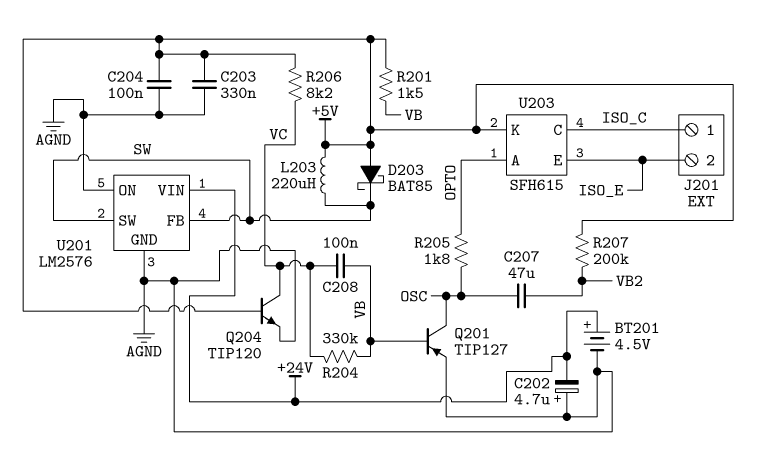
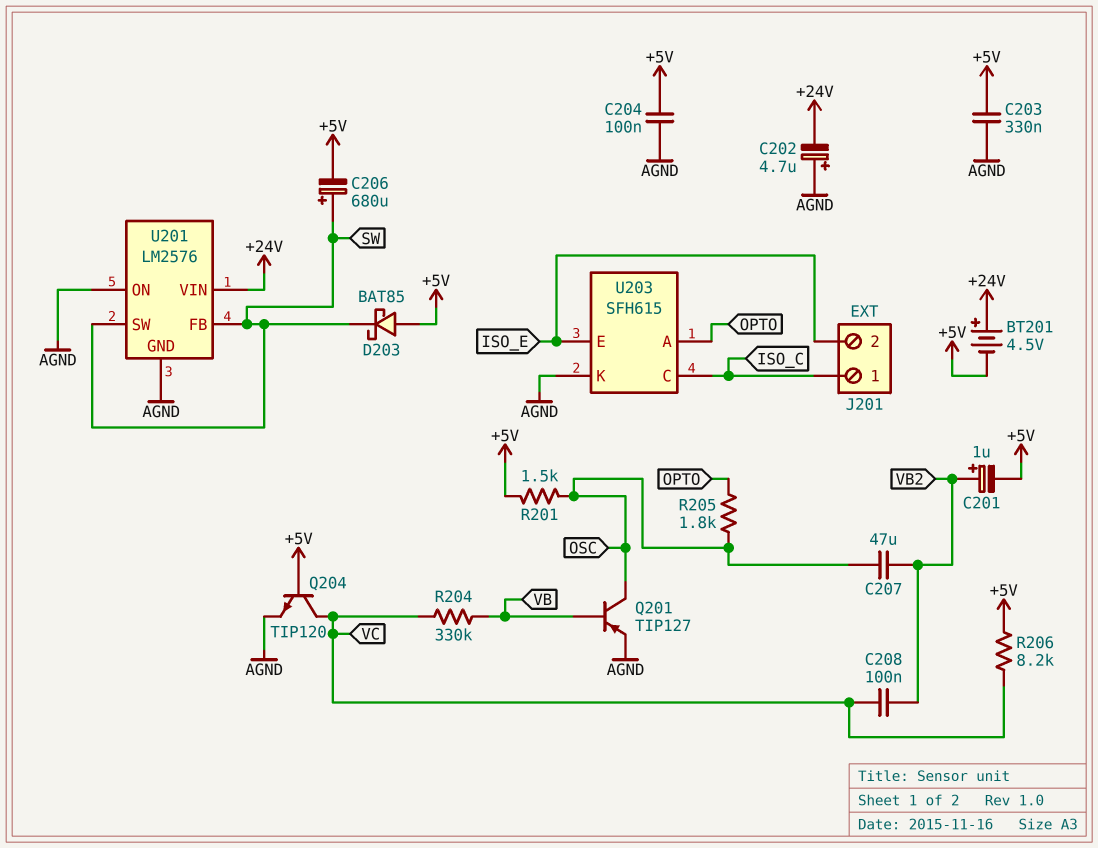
BT201: 4.5V (plus +24V, minus AGND) -> 4.5V (plus +24V, minus +5V)
C201: none -> 1uF (plus VB2, minus +5V)
C206: none -> 680uF (plus SW, minus +5V)
C208: 100nF (VB, VC) -> 100nF (VB2, VC)
L203: 220uH (+5V, SW) -> none
R201: 1.5k (+5V, VB) -> 1.5k (+5V, OSC)
R207: 200k (+5V, VB2) -> none
U203 pin K: +5V -> AGND

